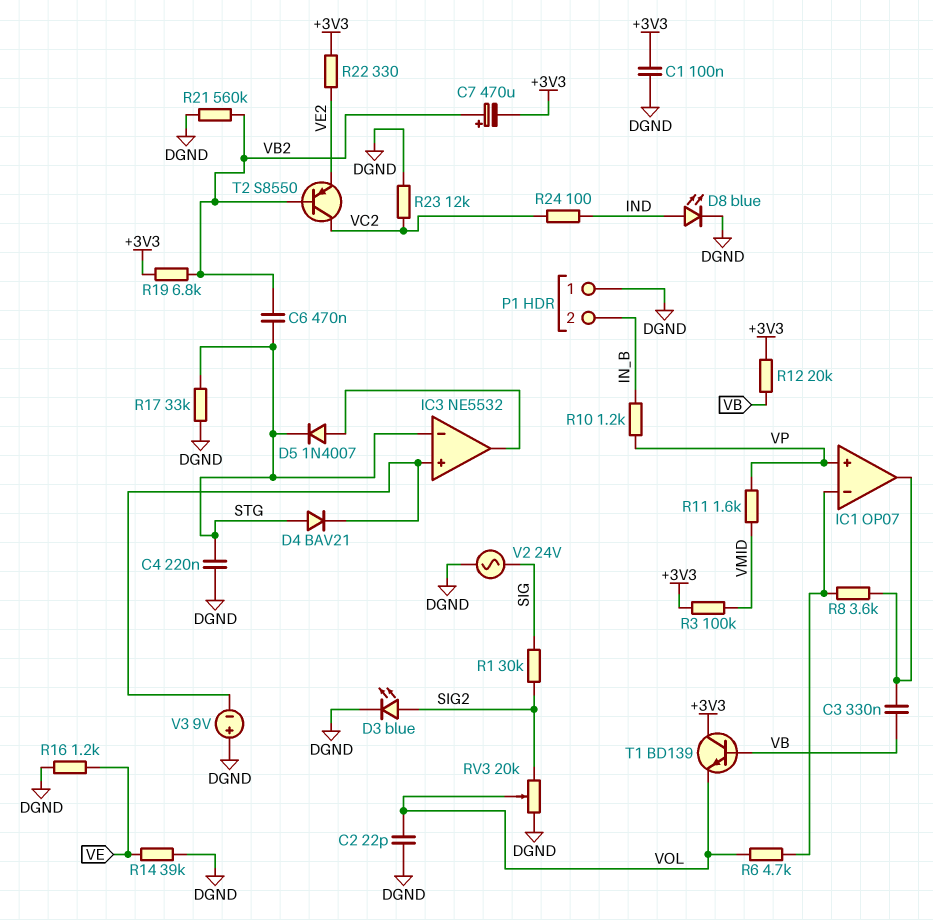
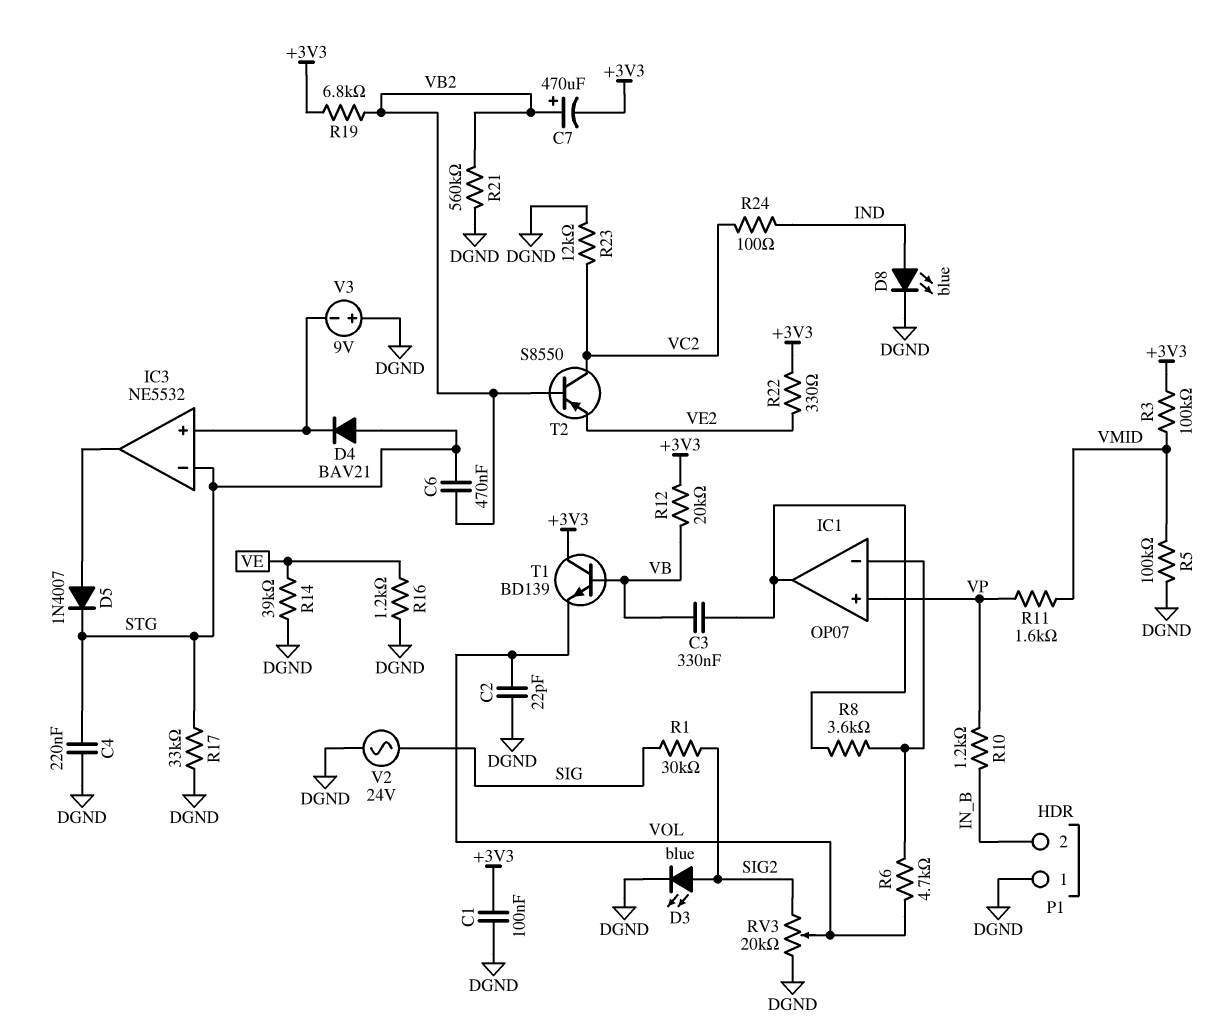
R5: none -> 100k (DGND, VMID)

